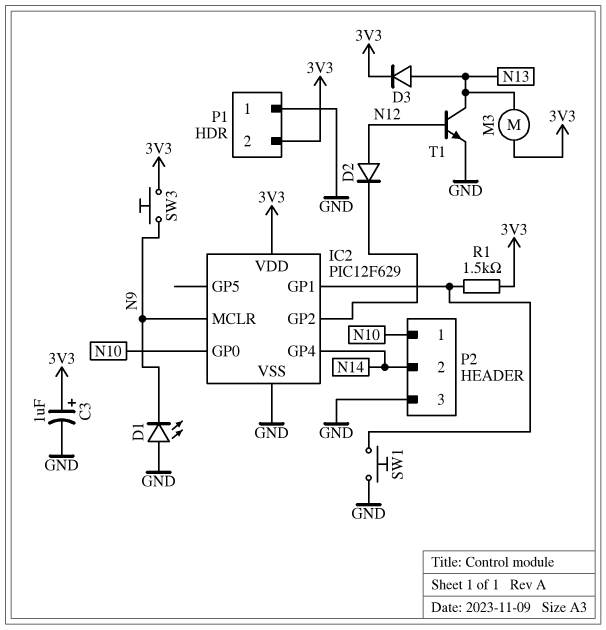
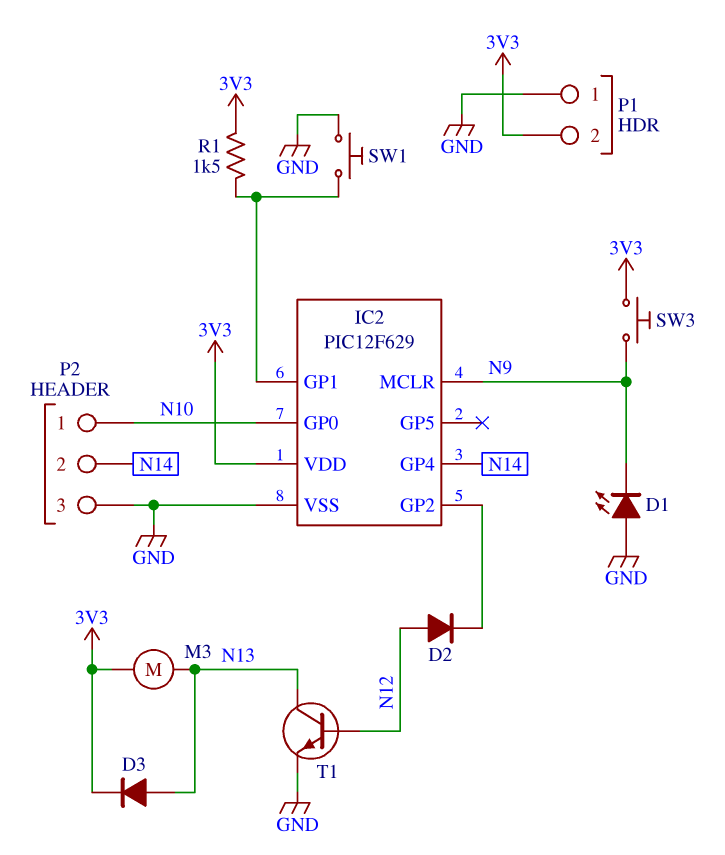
C3: 1uF (plus 3V3, minus GND) -> none

